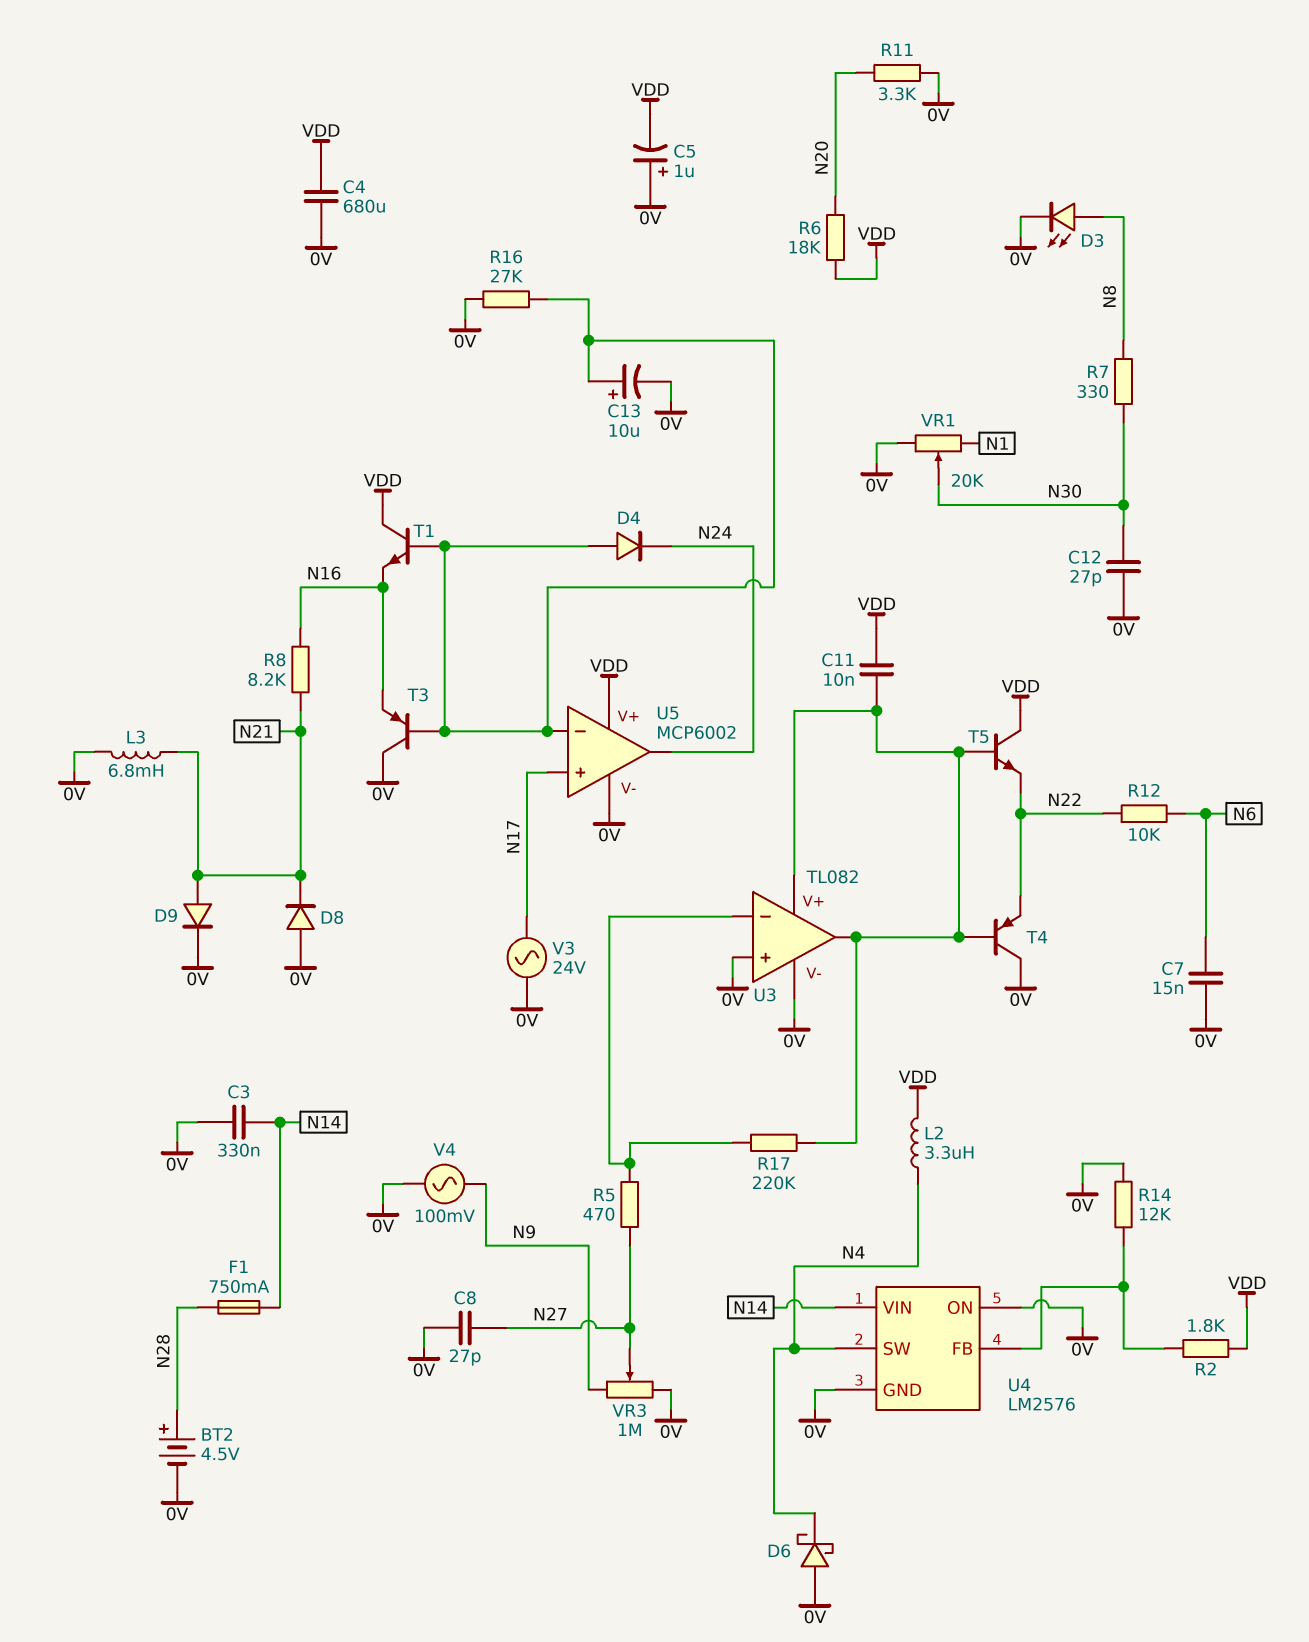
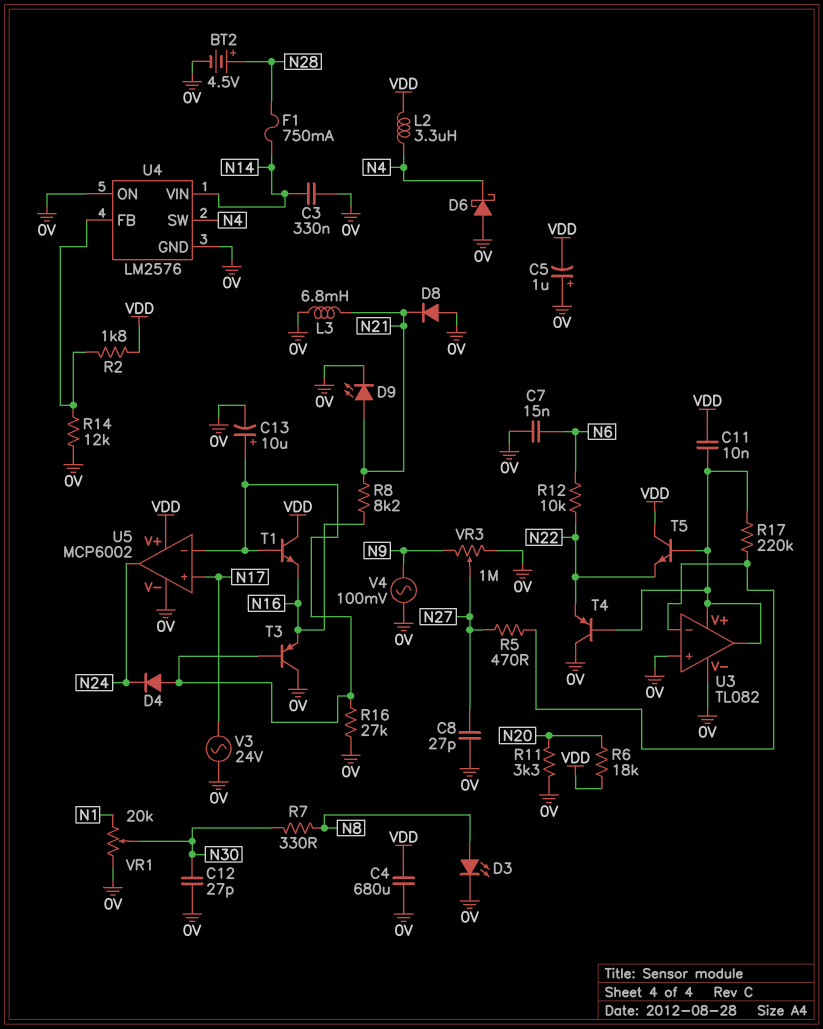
D9: diode (A N21, K 0V) -> LED (A N21, K 0V)

